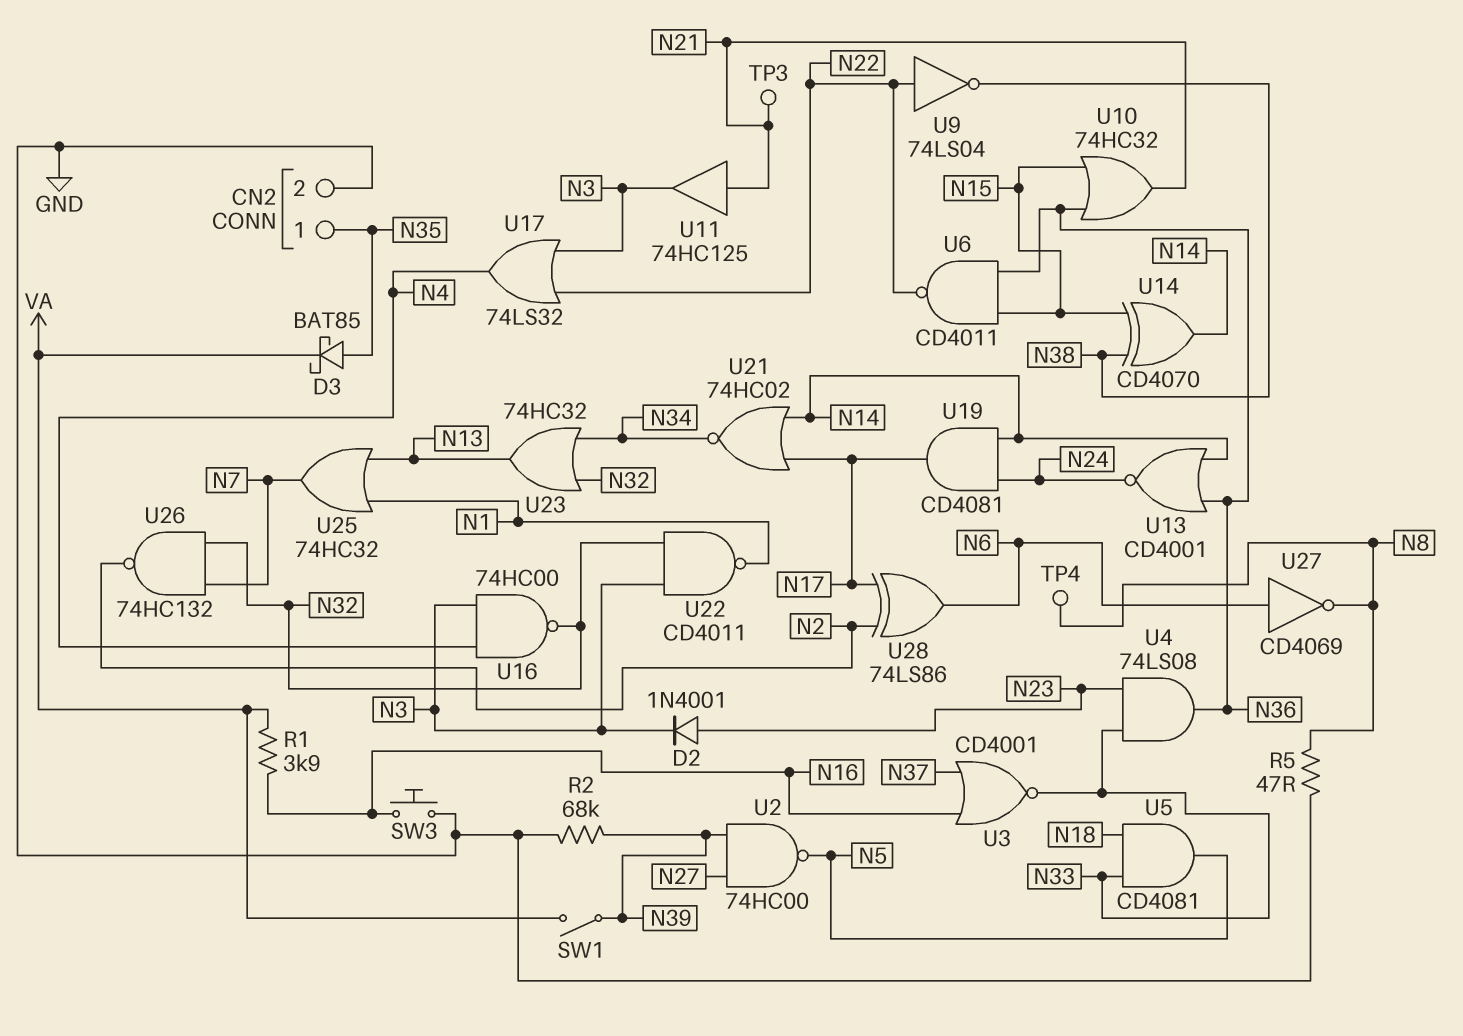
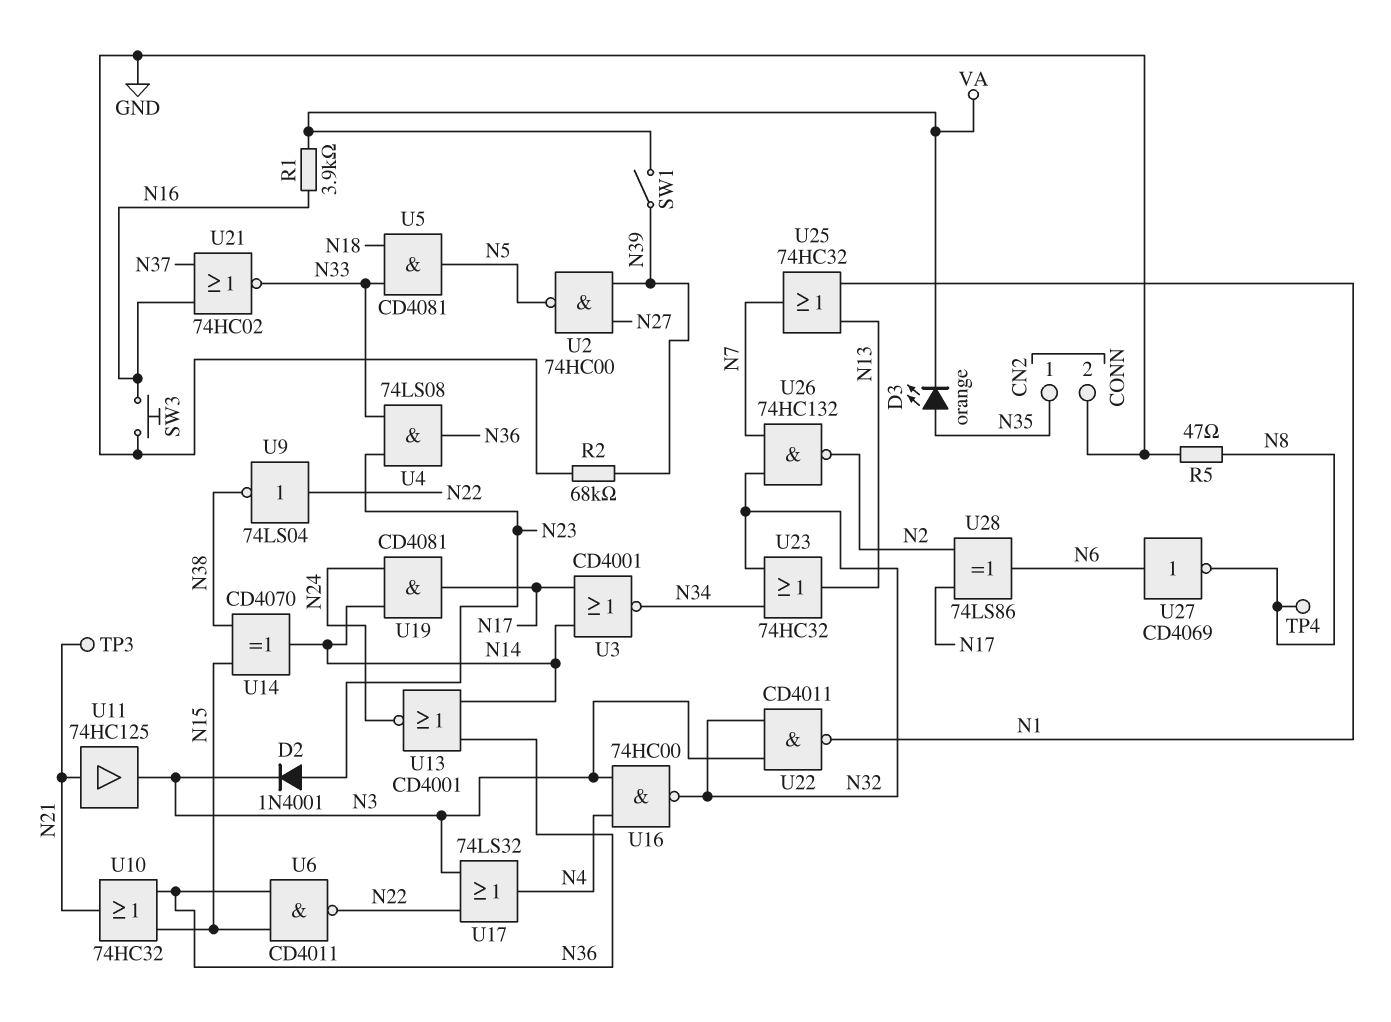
D3: schottky BAT85 (A N35, K VA) -> LED orange (A N35, K VA)
U3: NOR CD4001 (in N16, in N37, out N33) -> NOR CD4001 (in N14, in N17, out N34)
U21: NOR 74HC02 (in N14, in N17, out N34) -> NOR 74HC02 (in N16, in N37, out N33)

